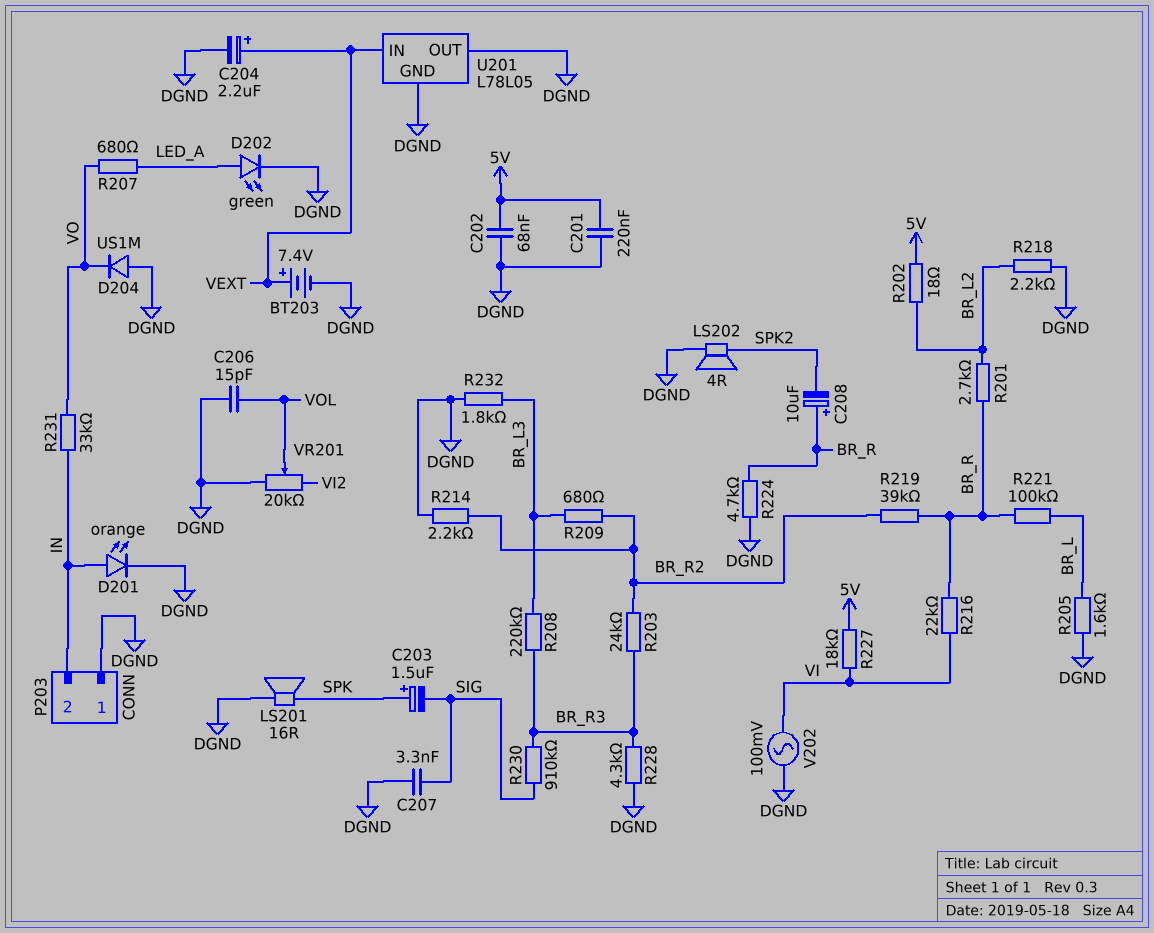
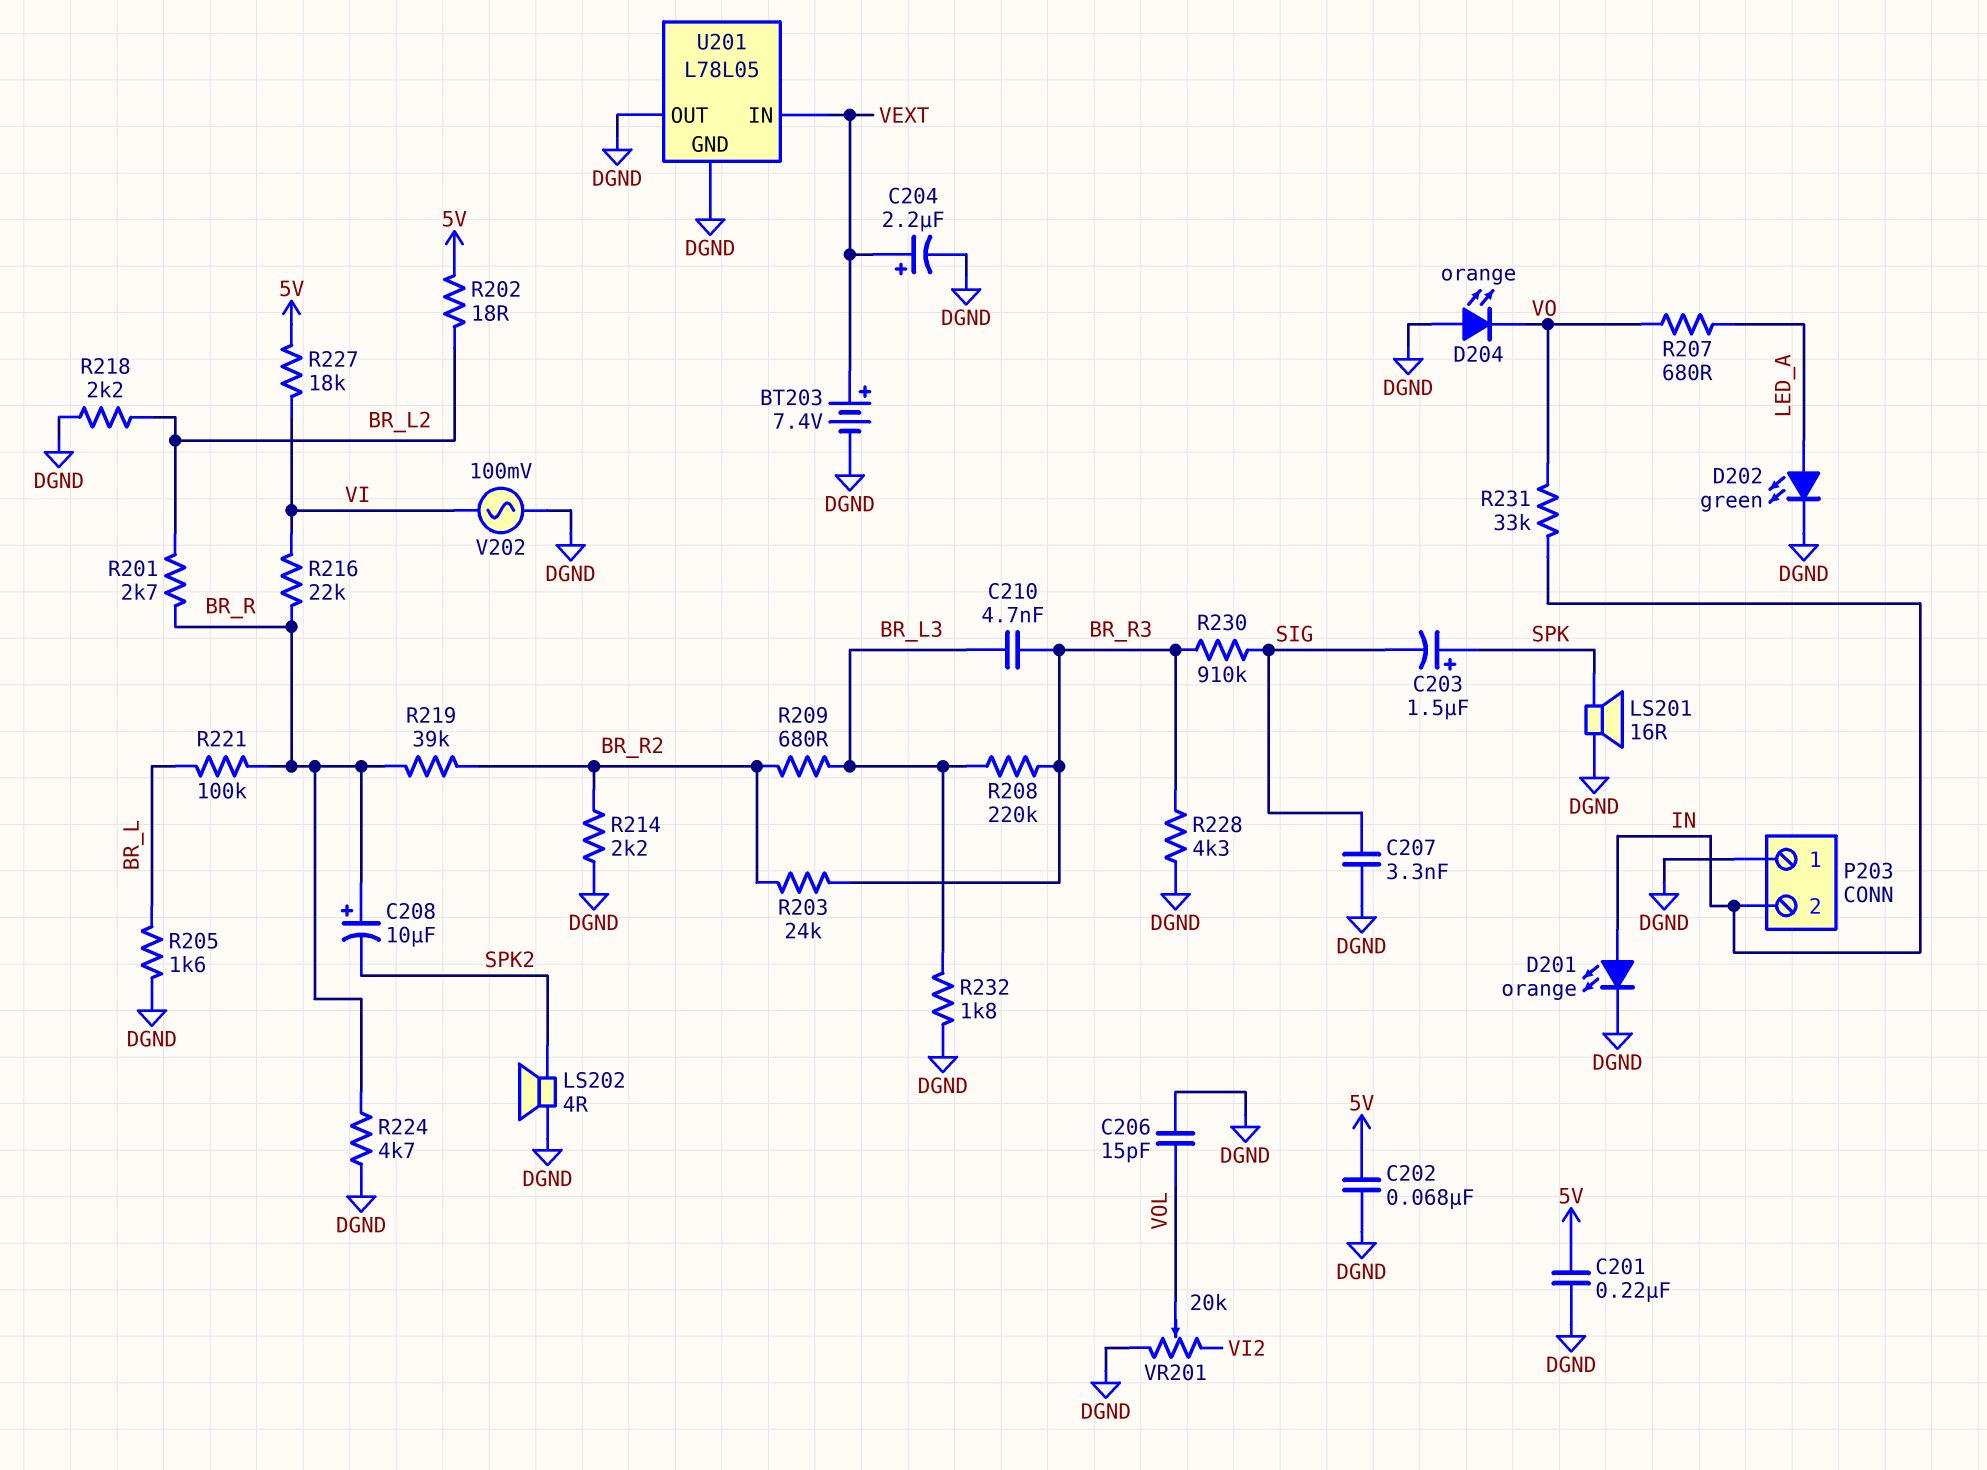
C210: none -> 4.7nF (BR_L3, BR_R3)
D204: diode US1M (A DGND, K VO) -> LED orange (A DGND, K VO)

